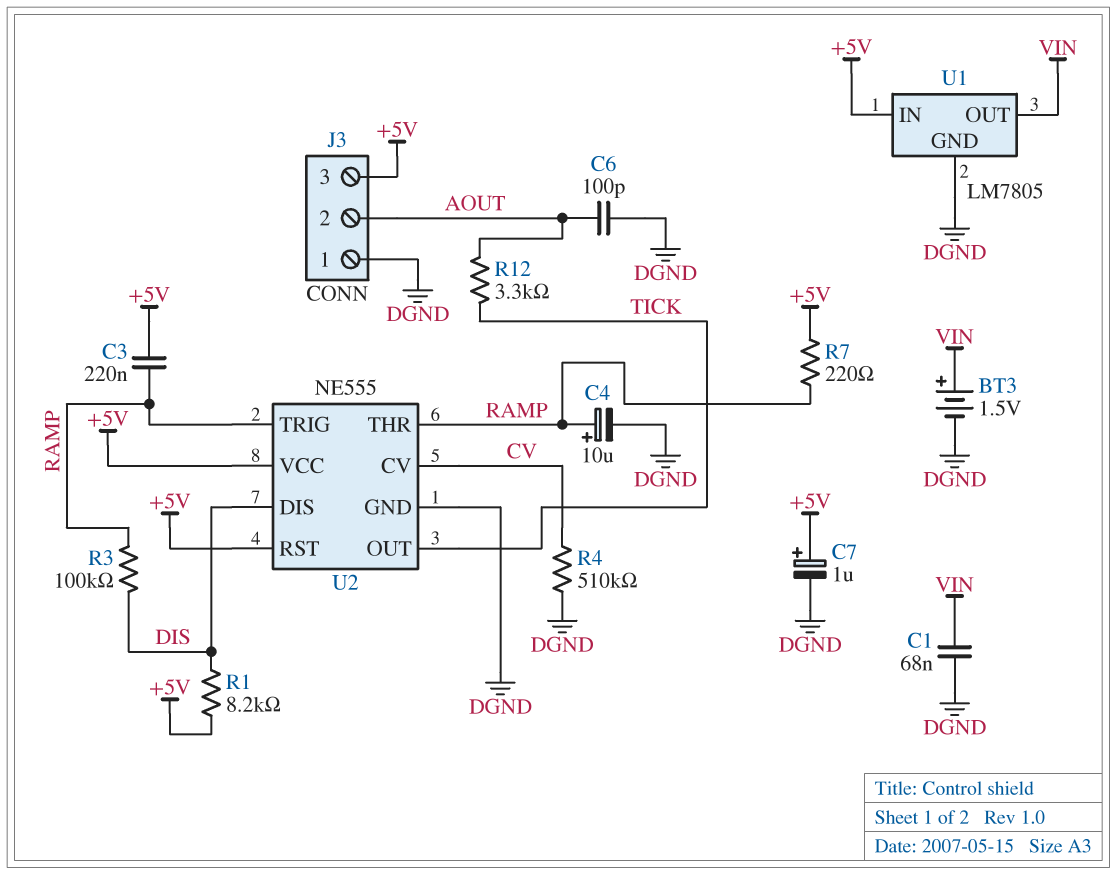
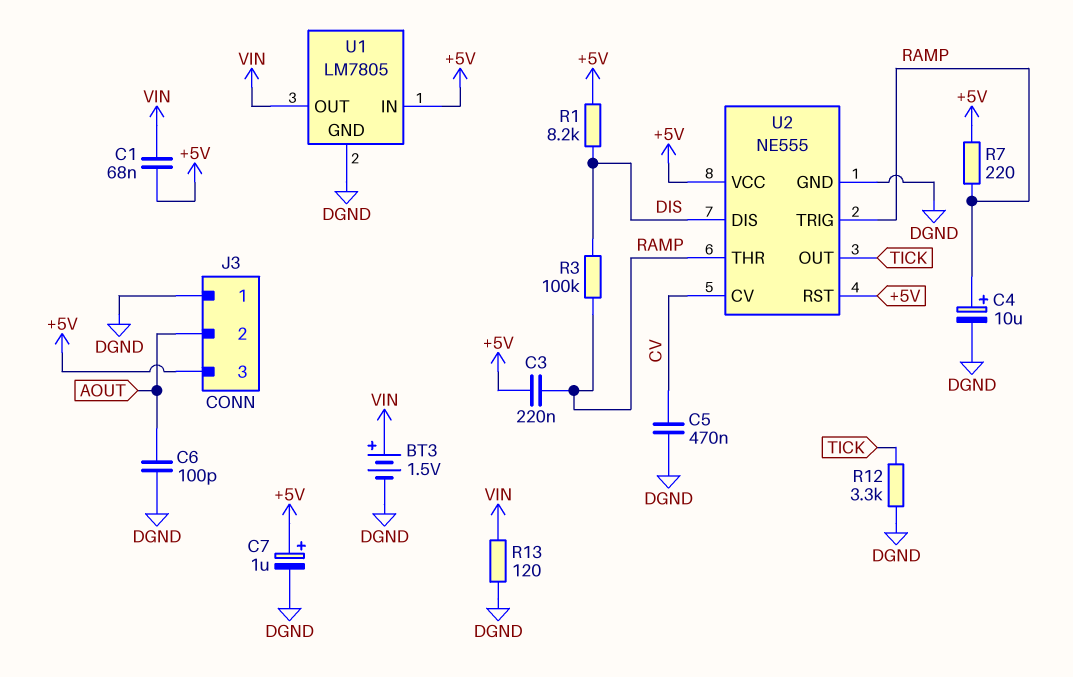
C1: 68nF (DGND, VIN) -> 68nF (+5V, VIN)
C5: none -> 470nF (CV, DGND)
R4: 510k (CV, DGND) -> none
R12: 3.3k (AOUT, TICK) -> 3.3k (DGND, TICK)
R13: none -> 120 (DGND, VIN)

